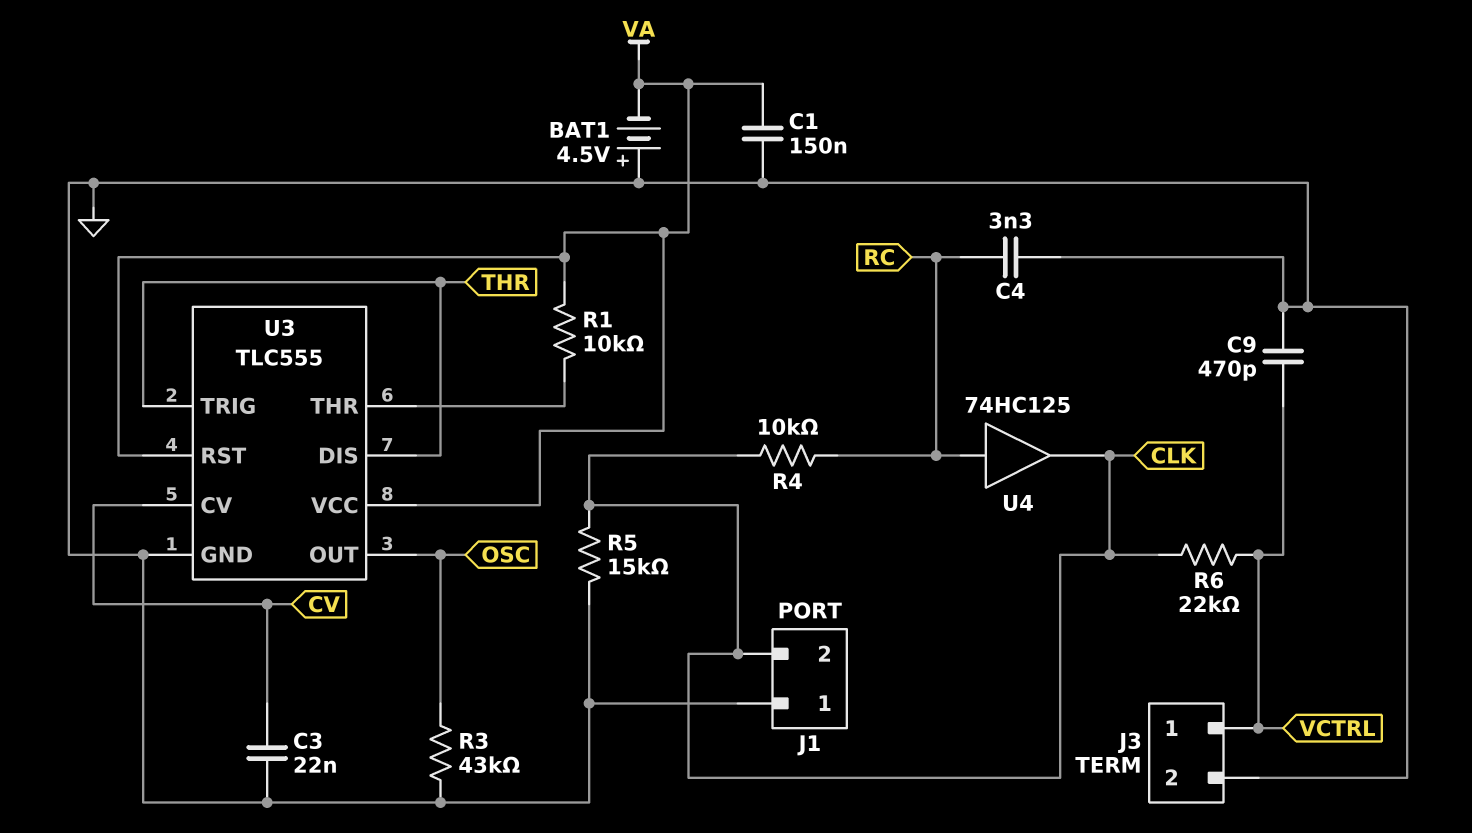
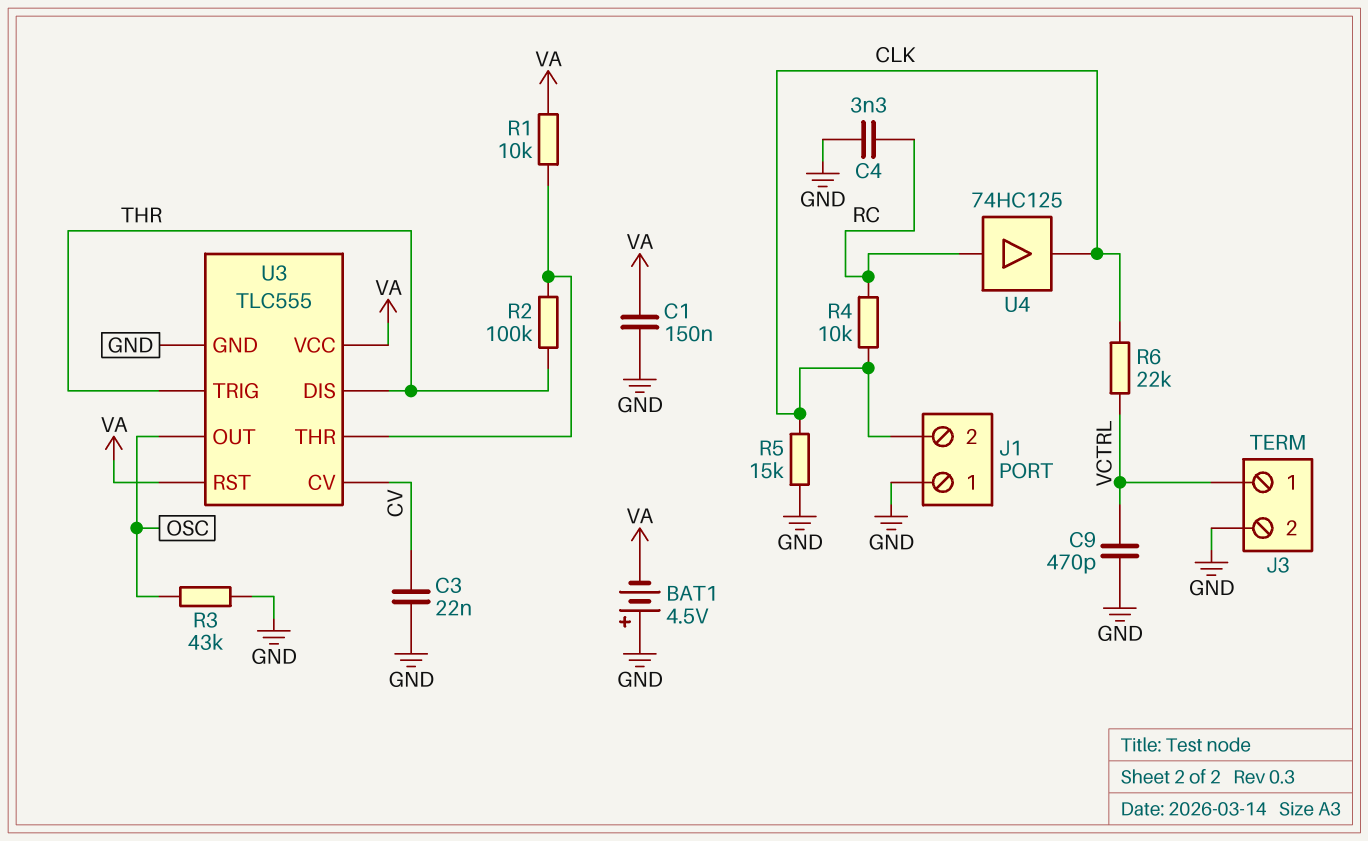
R2: none -> 100k (THR, U3/THR)

